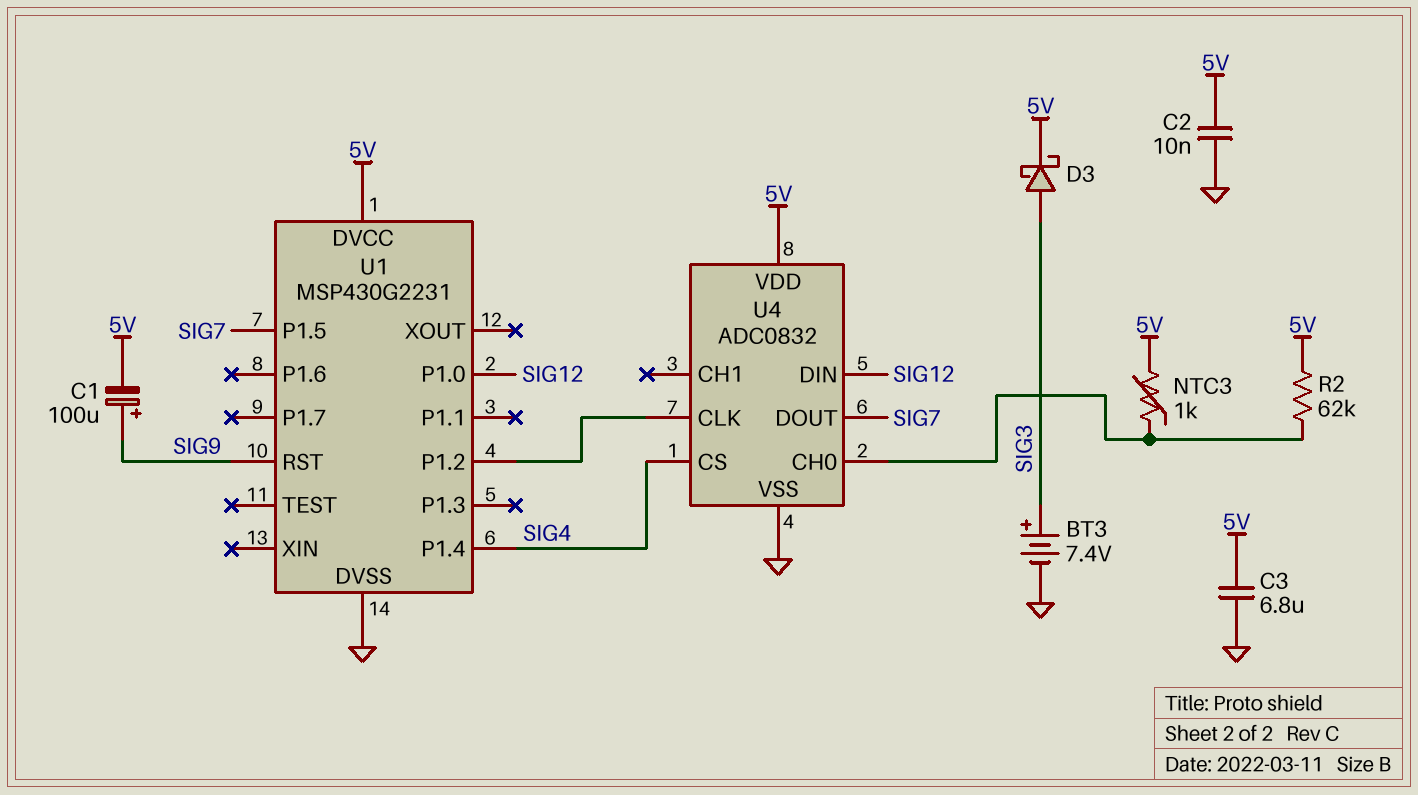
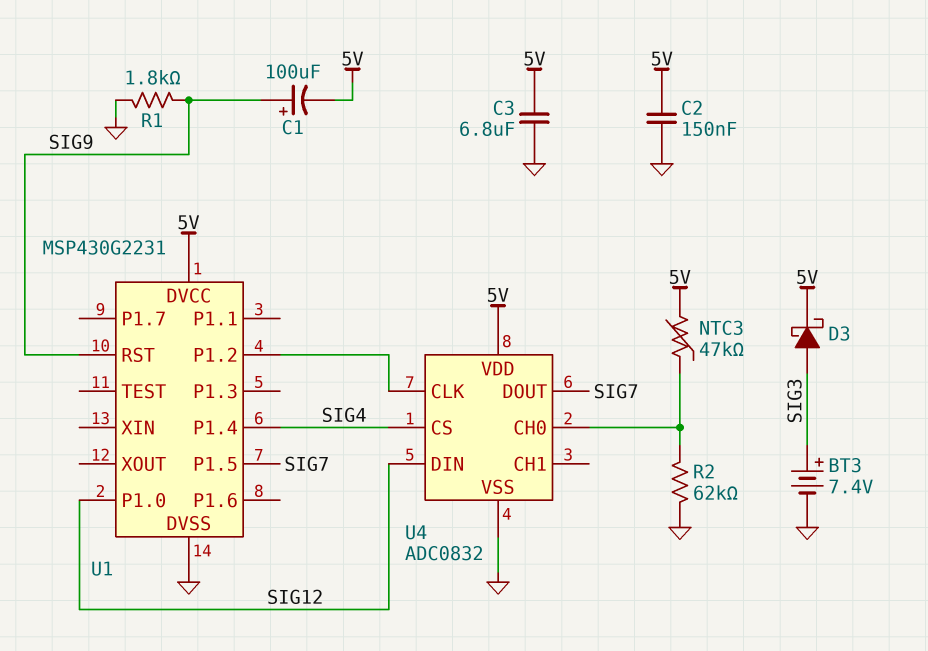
C2: 10nF (5V, GND) -> 150nF (5V, GND)
NTC3: 1k (5V, U4/CH0) -> 47k (5V, U4/CH0)
R1: none -> 1.8k (GND, SIG9)
R2: 62k (5V, U4/CH0) -> 62k (GND, U4/CH0)

